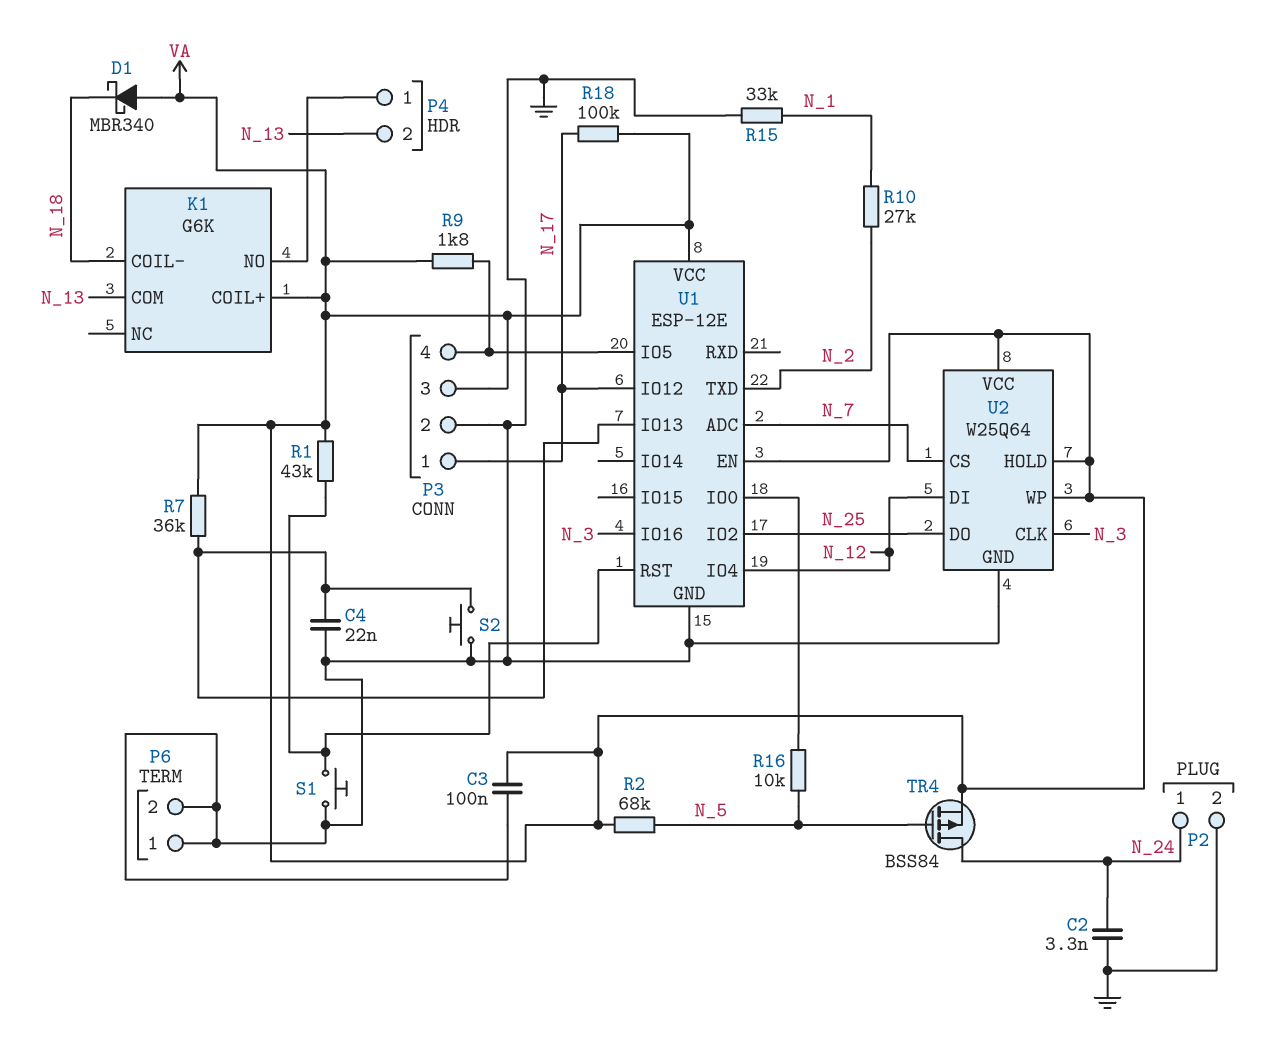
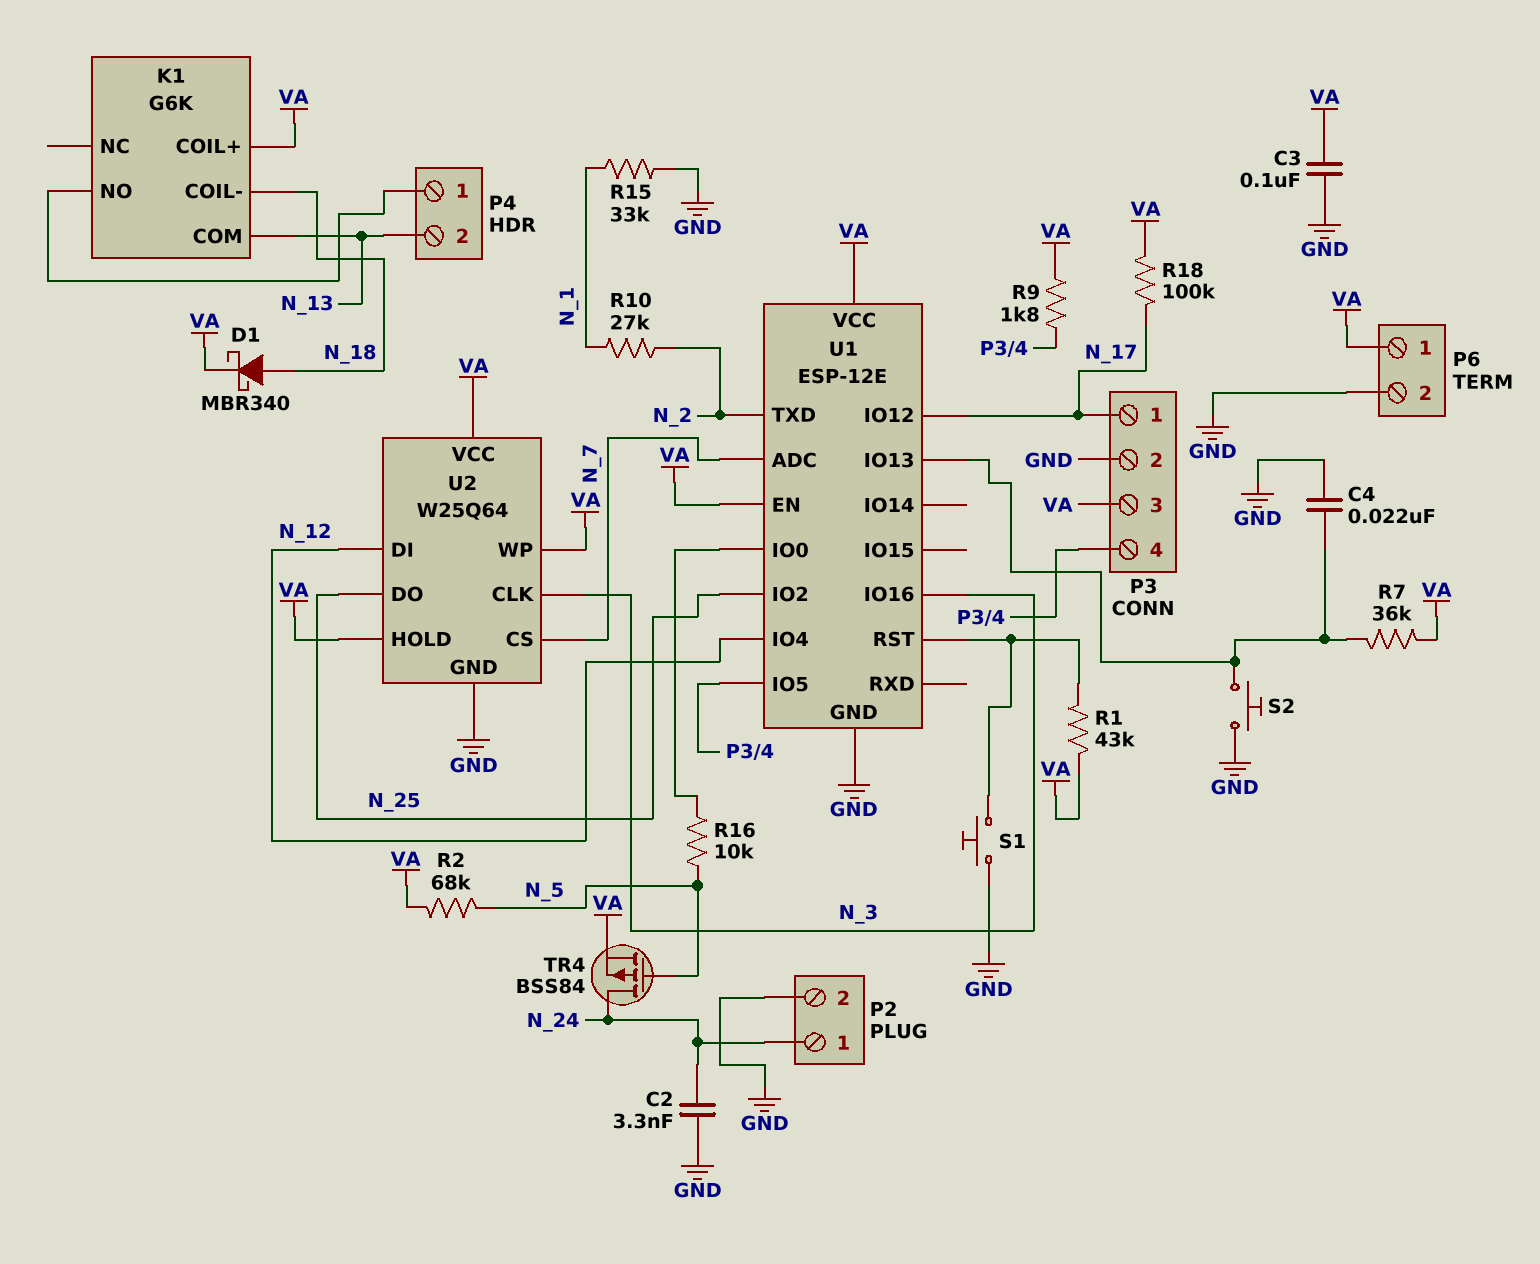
D1: schottky MBR340 (A VA, K N_18) -> schottky MBR340 (A N_18, K VA)
P6 pin 1: GND -> VA

